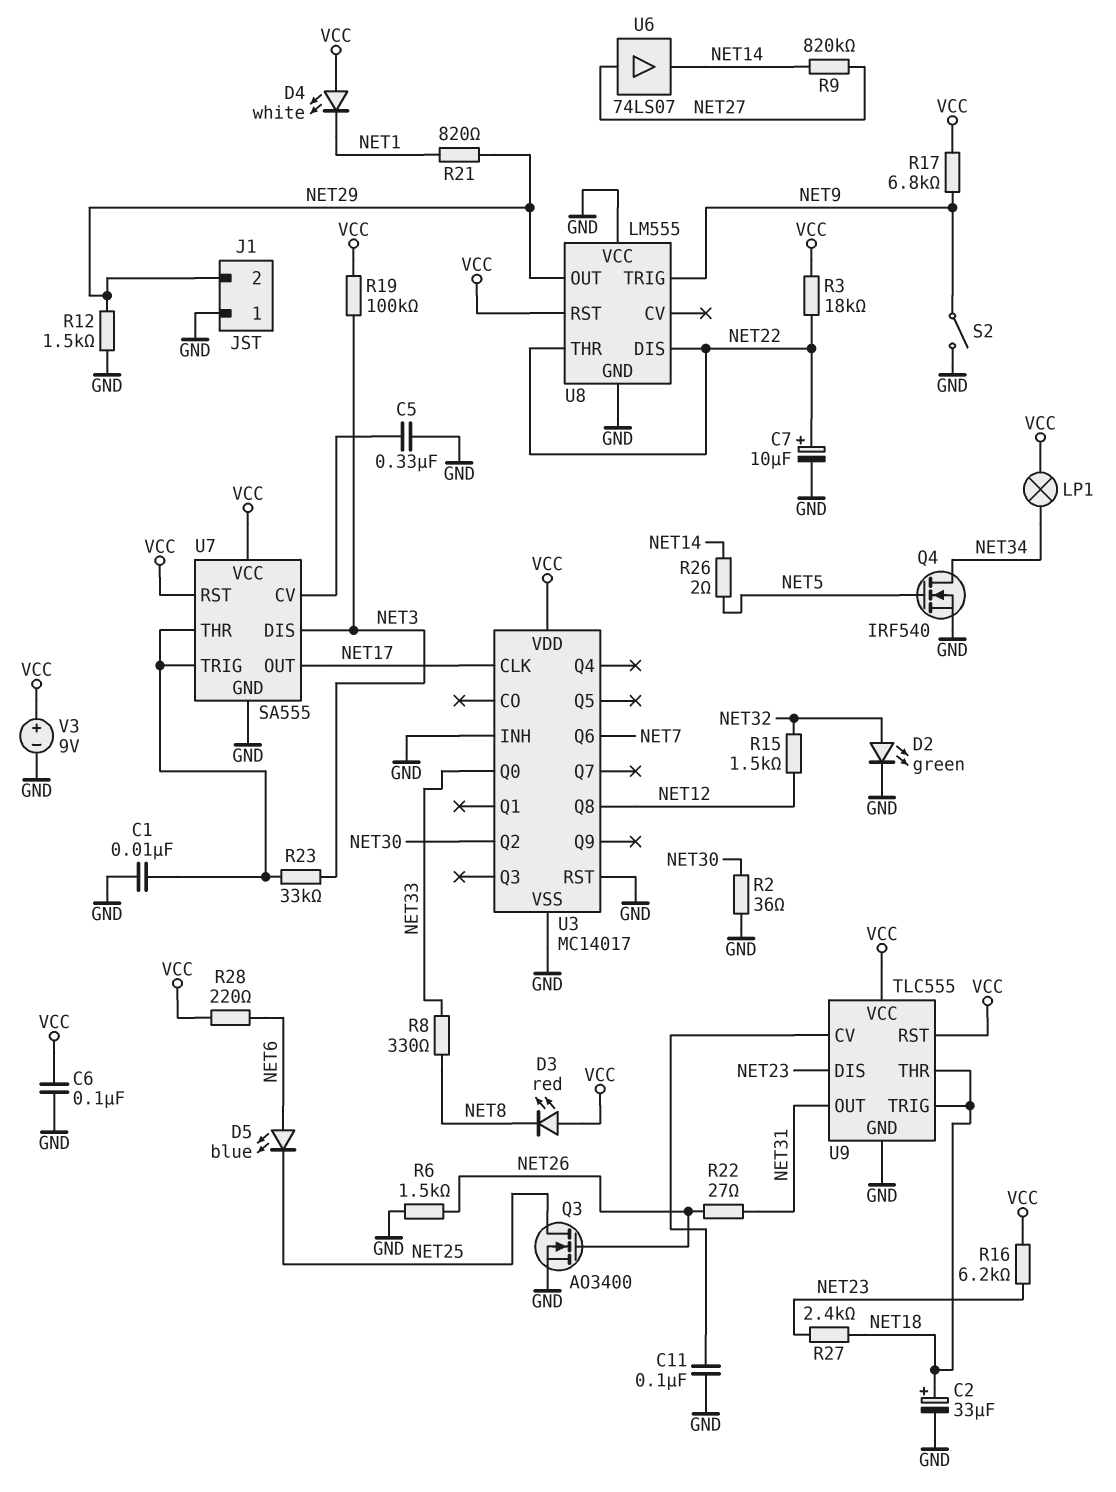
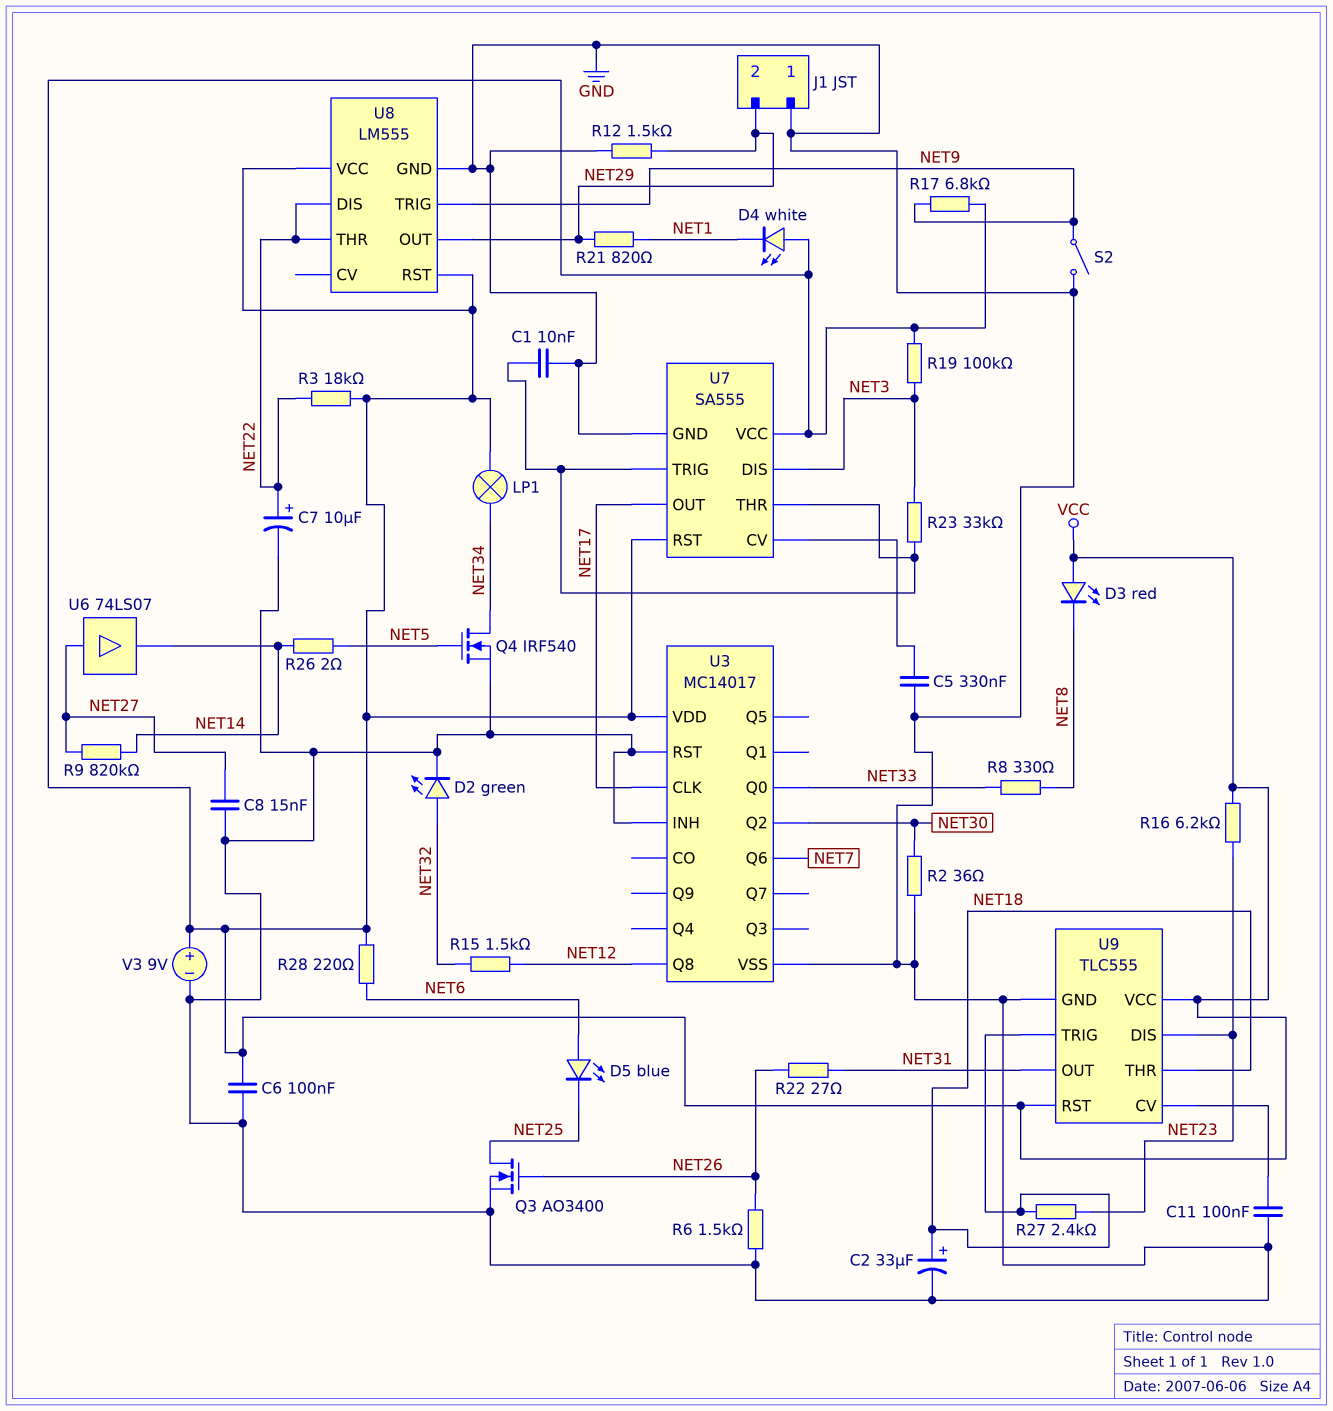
C8: none -> 15nF (GND, NET27)
U8 pin VCC: GND -> VCC

